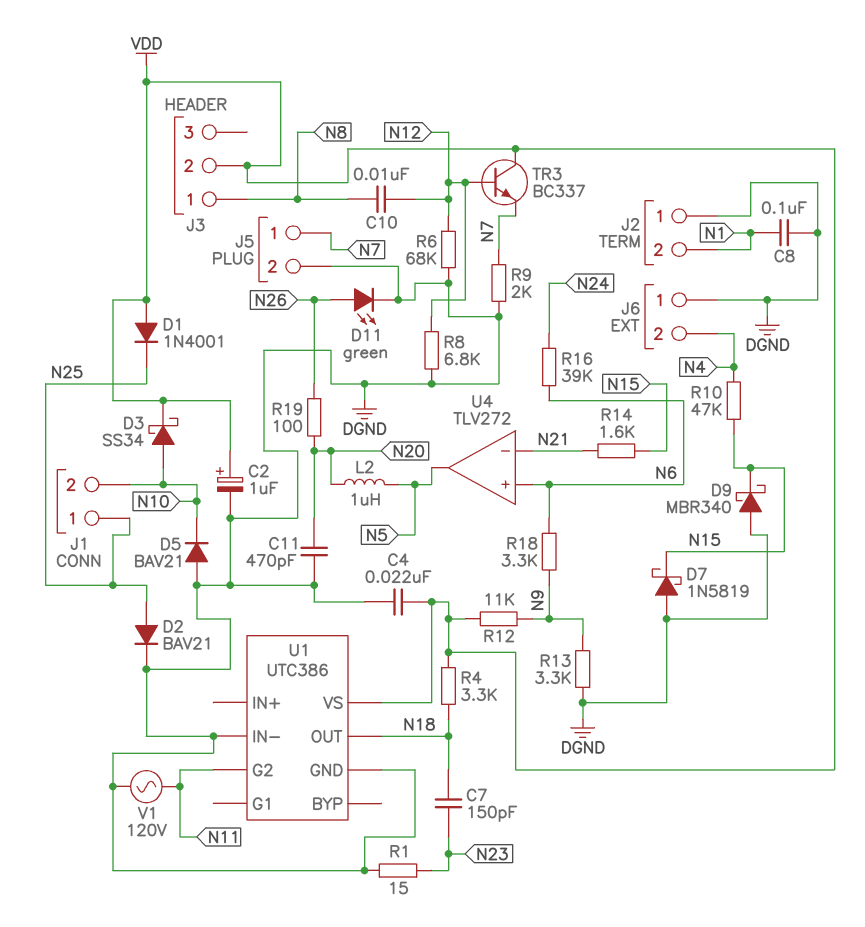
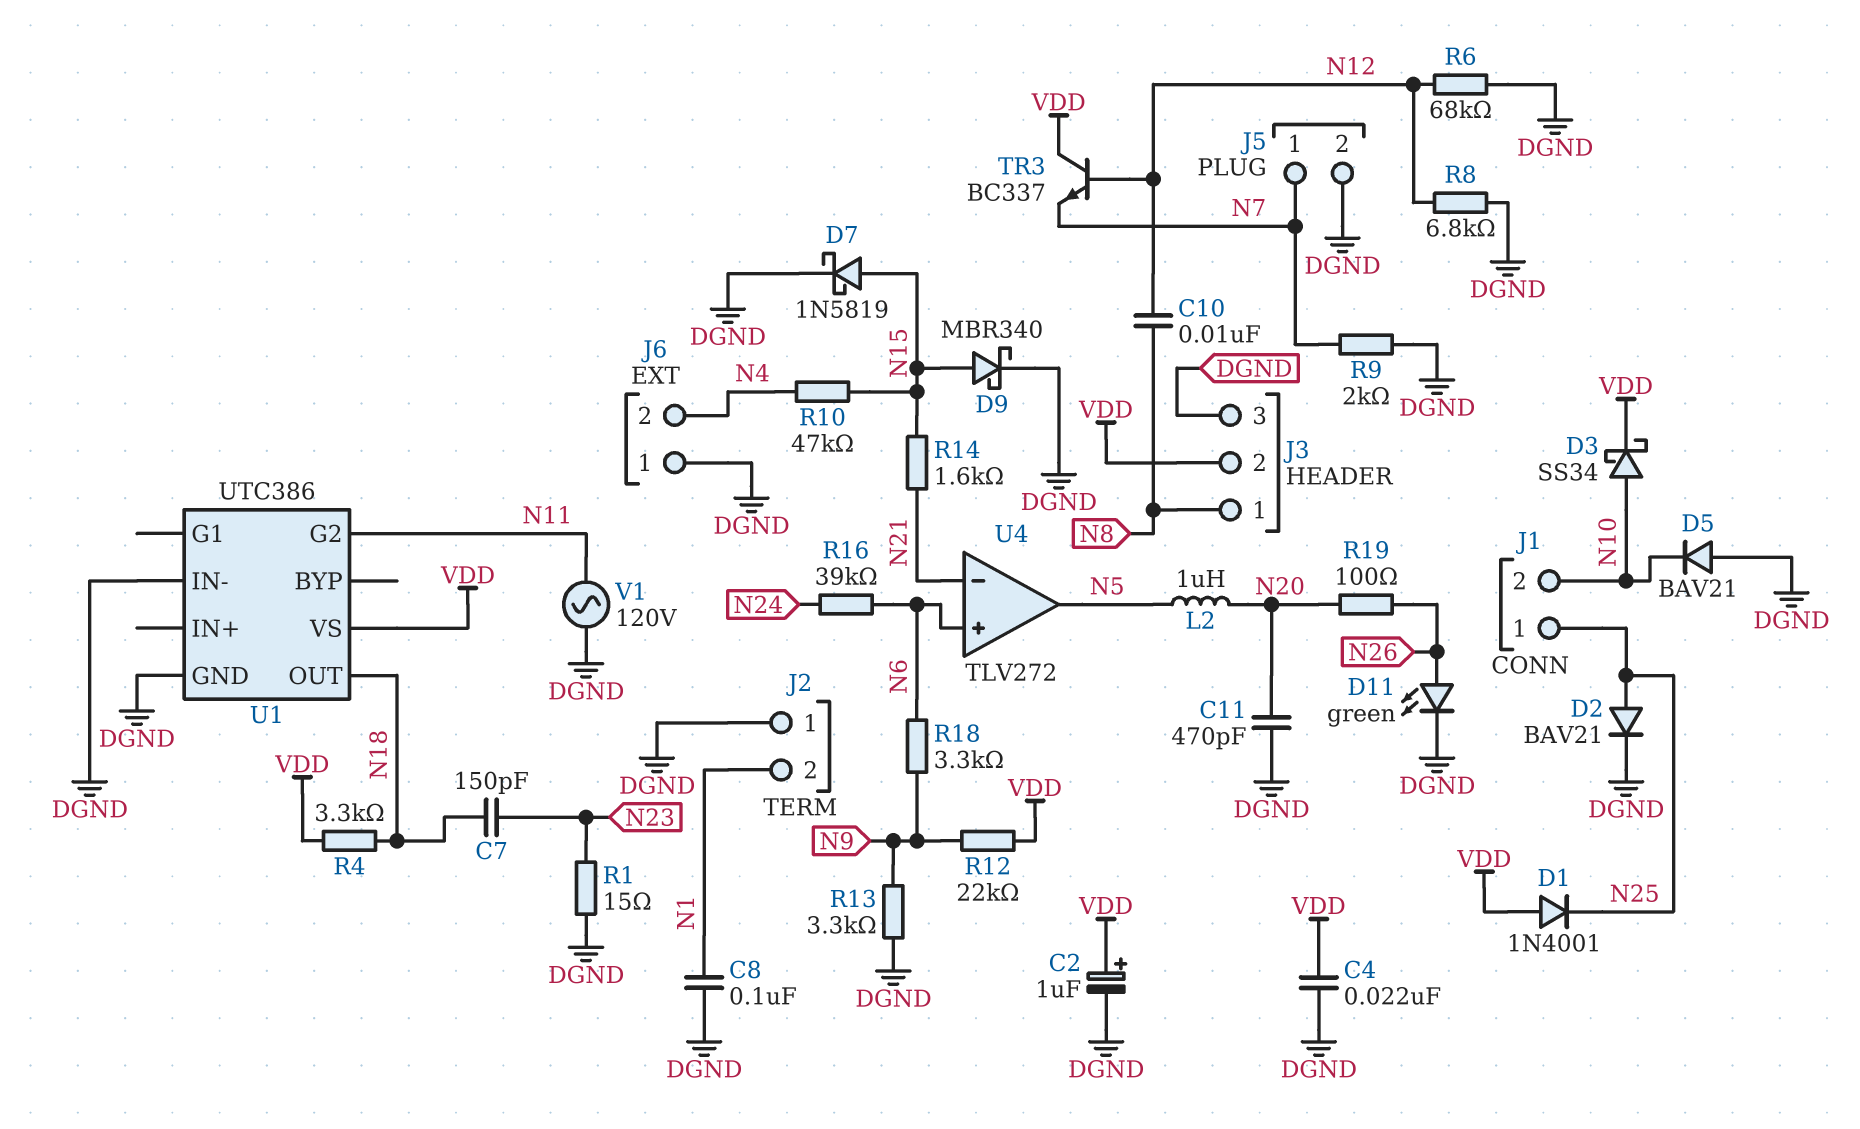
D7: schottky 1N5819 (A DGND, K N15) -> schottky 1N5819 (A N15, K DGND)
D9: schottky MBR340 (A DGND, K N15) -> schottky MBR340 (A N15, K DGND)
J3 pin 3: none -> DGND
R12: 11k (N9, VDD) -> 22k (N9, VDD)

